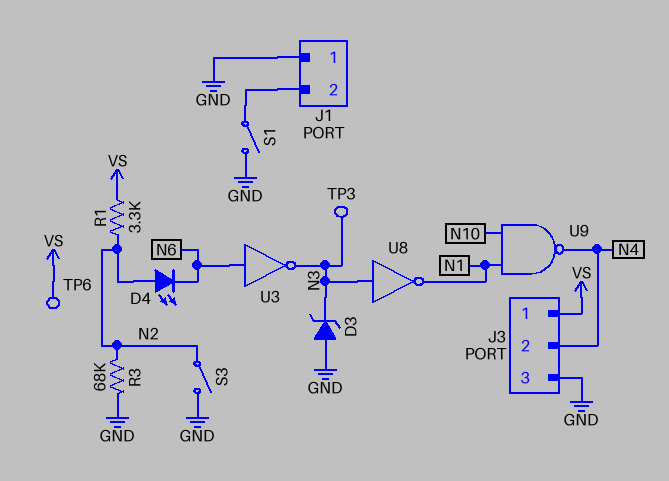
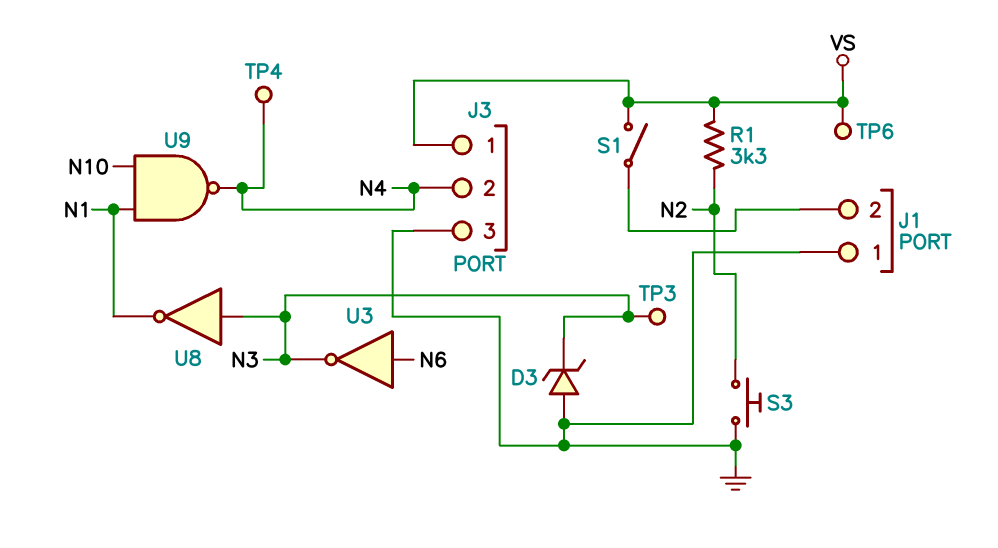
D4: LED (A N2, K N6) -> none
R3: 68k (GND, N2) -> none
S1: switch (GND, J1/2) -> switch (J1/2, VS)
S3: switch (GND, N2) -> button (GND, N2)
TP4: none -> test point (N4)

